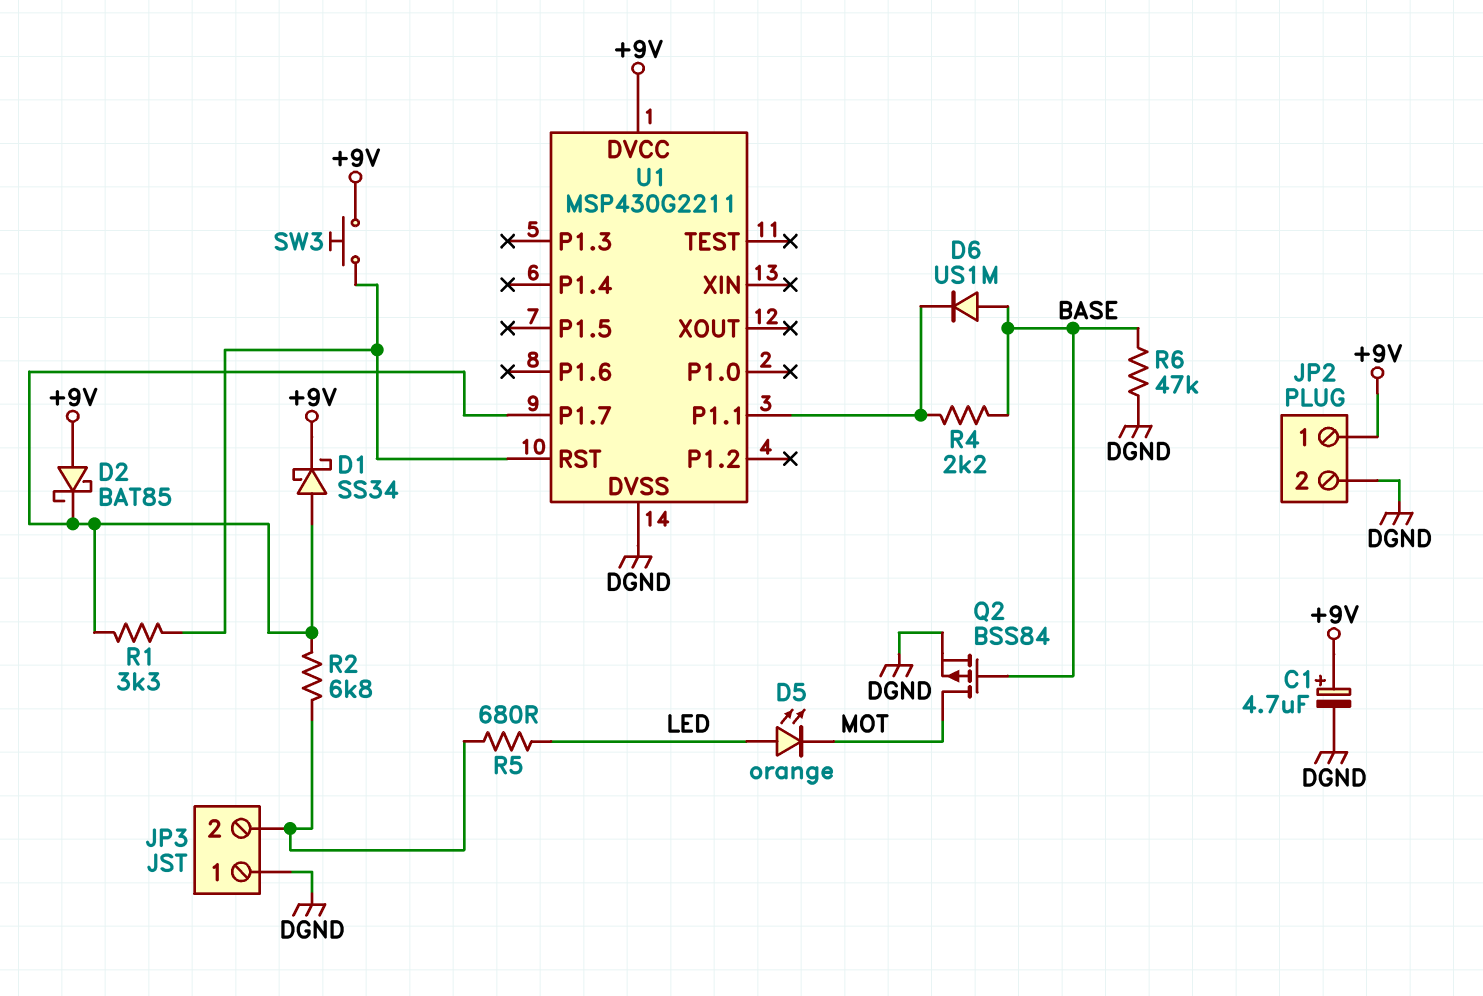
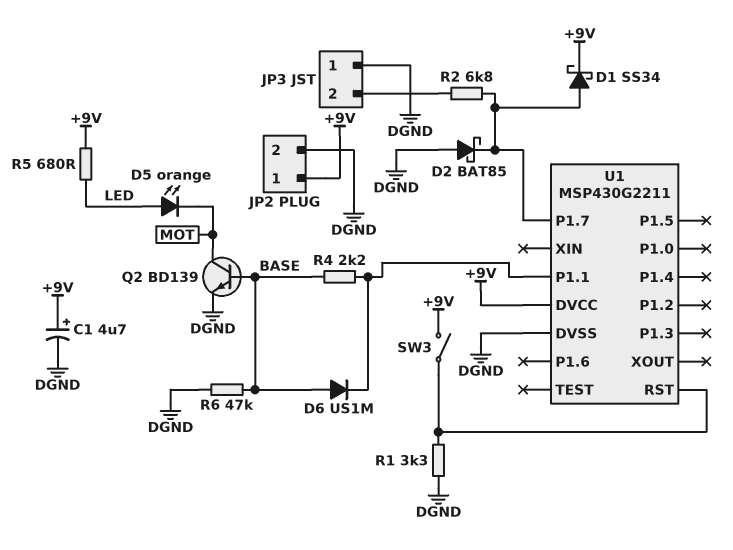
D2: schottky BAT85 (A +9V, K U1/P1.7) -> schottky BAT85 (A DGND, K U1/P1.7)
Q2: PMOS BSS84 (G BASE, D MOT, S DGND) -> NPN BD139 (B BASE, C MOT, E DGND)
R1: 3.3k (U1/P1.7, U1/RST) -> 3.3k (DGND, U1/RST)
R5: 680 (JP3/2, LED) -> 680 (+9V, LED)
SW3: button (+9V, U1/RST) -> switch (+9V, U1/RST)

